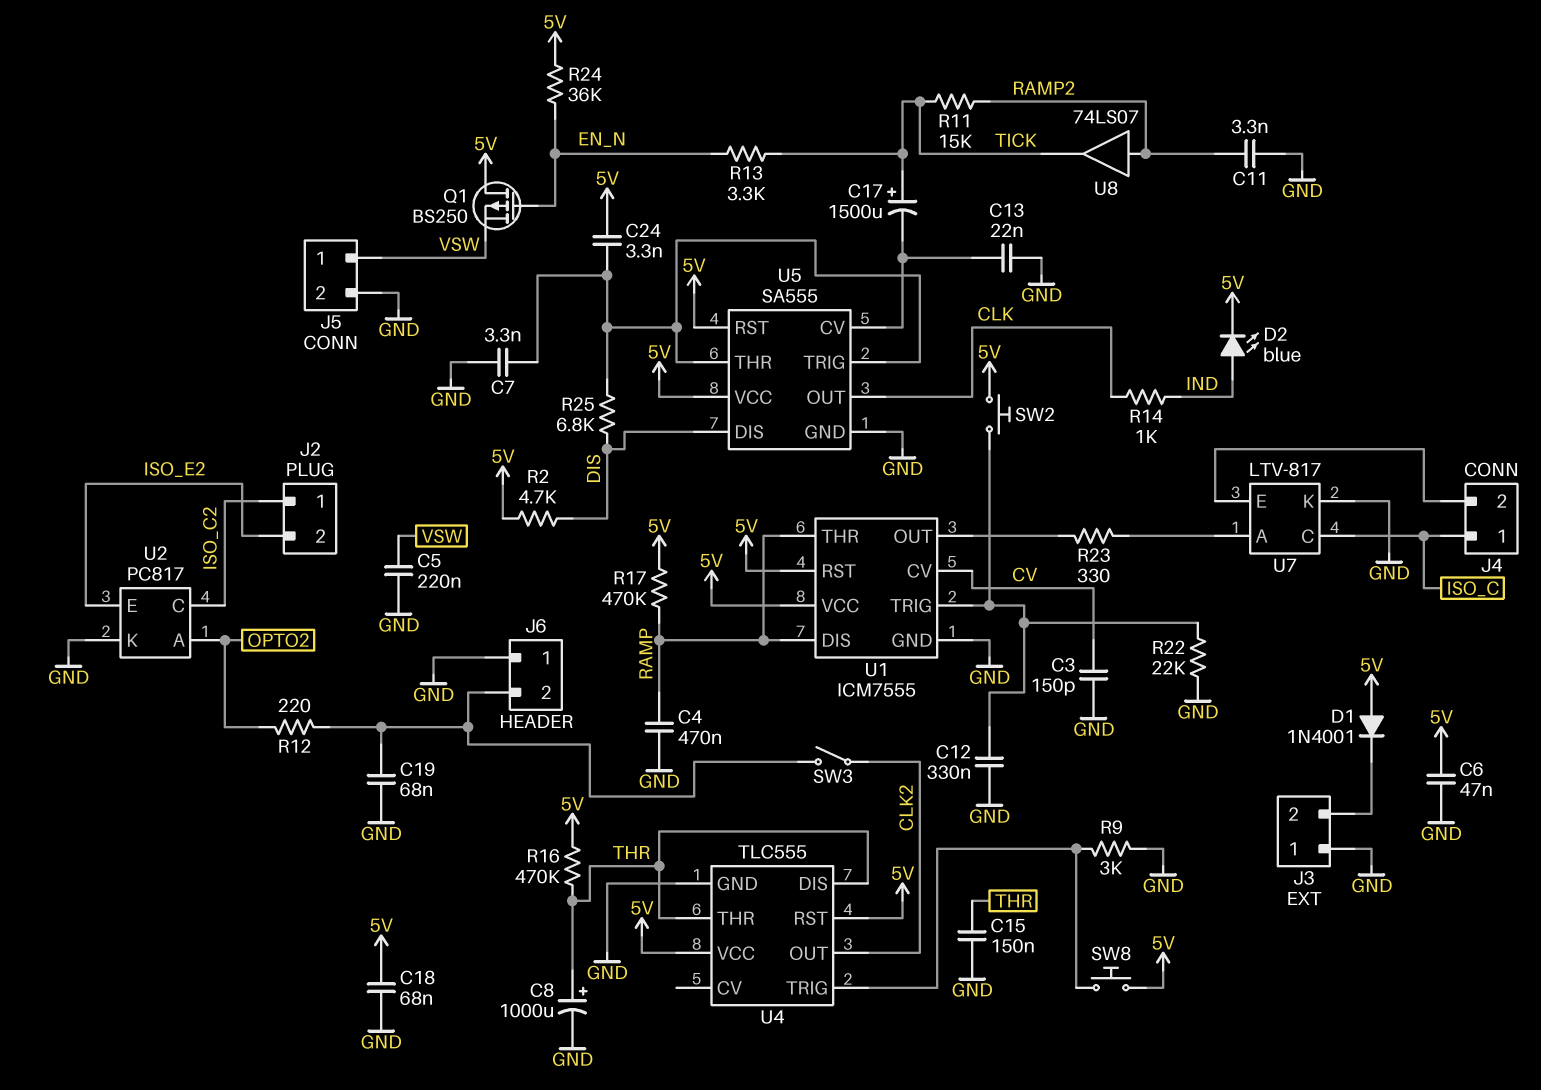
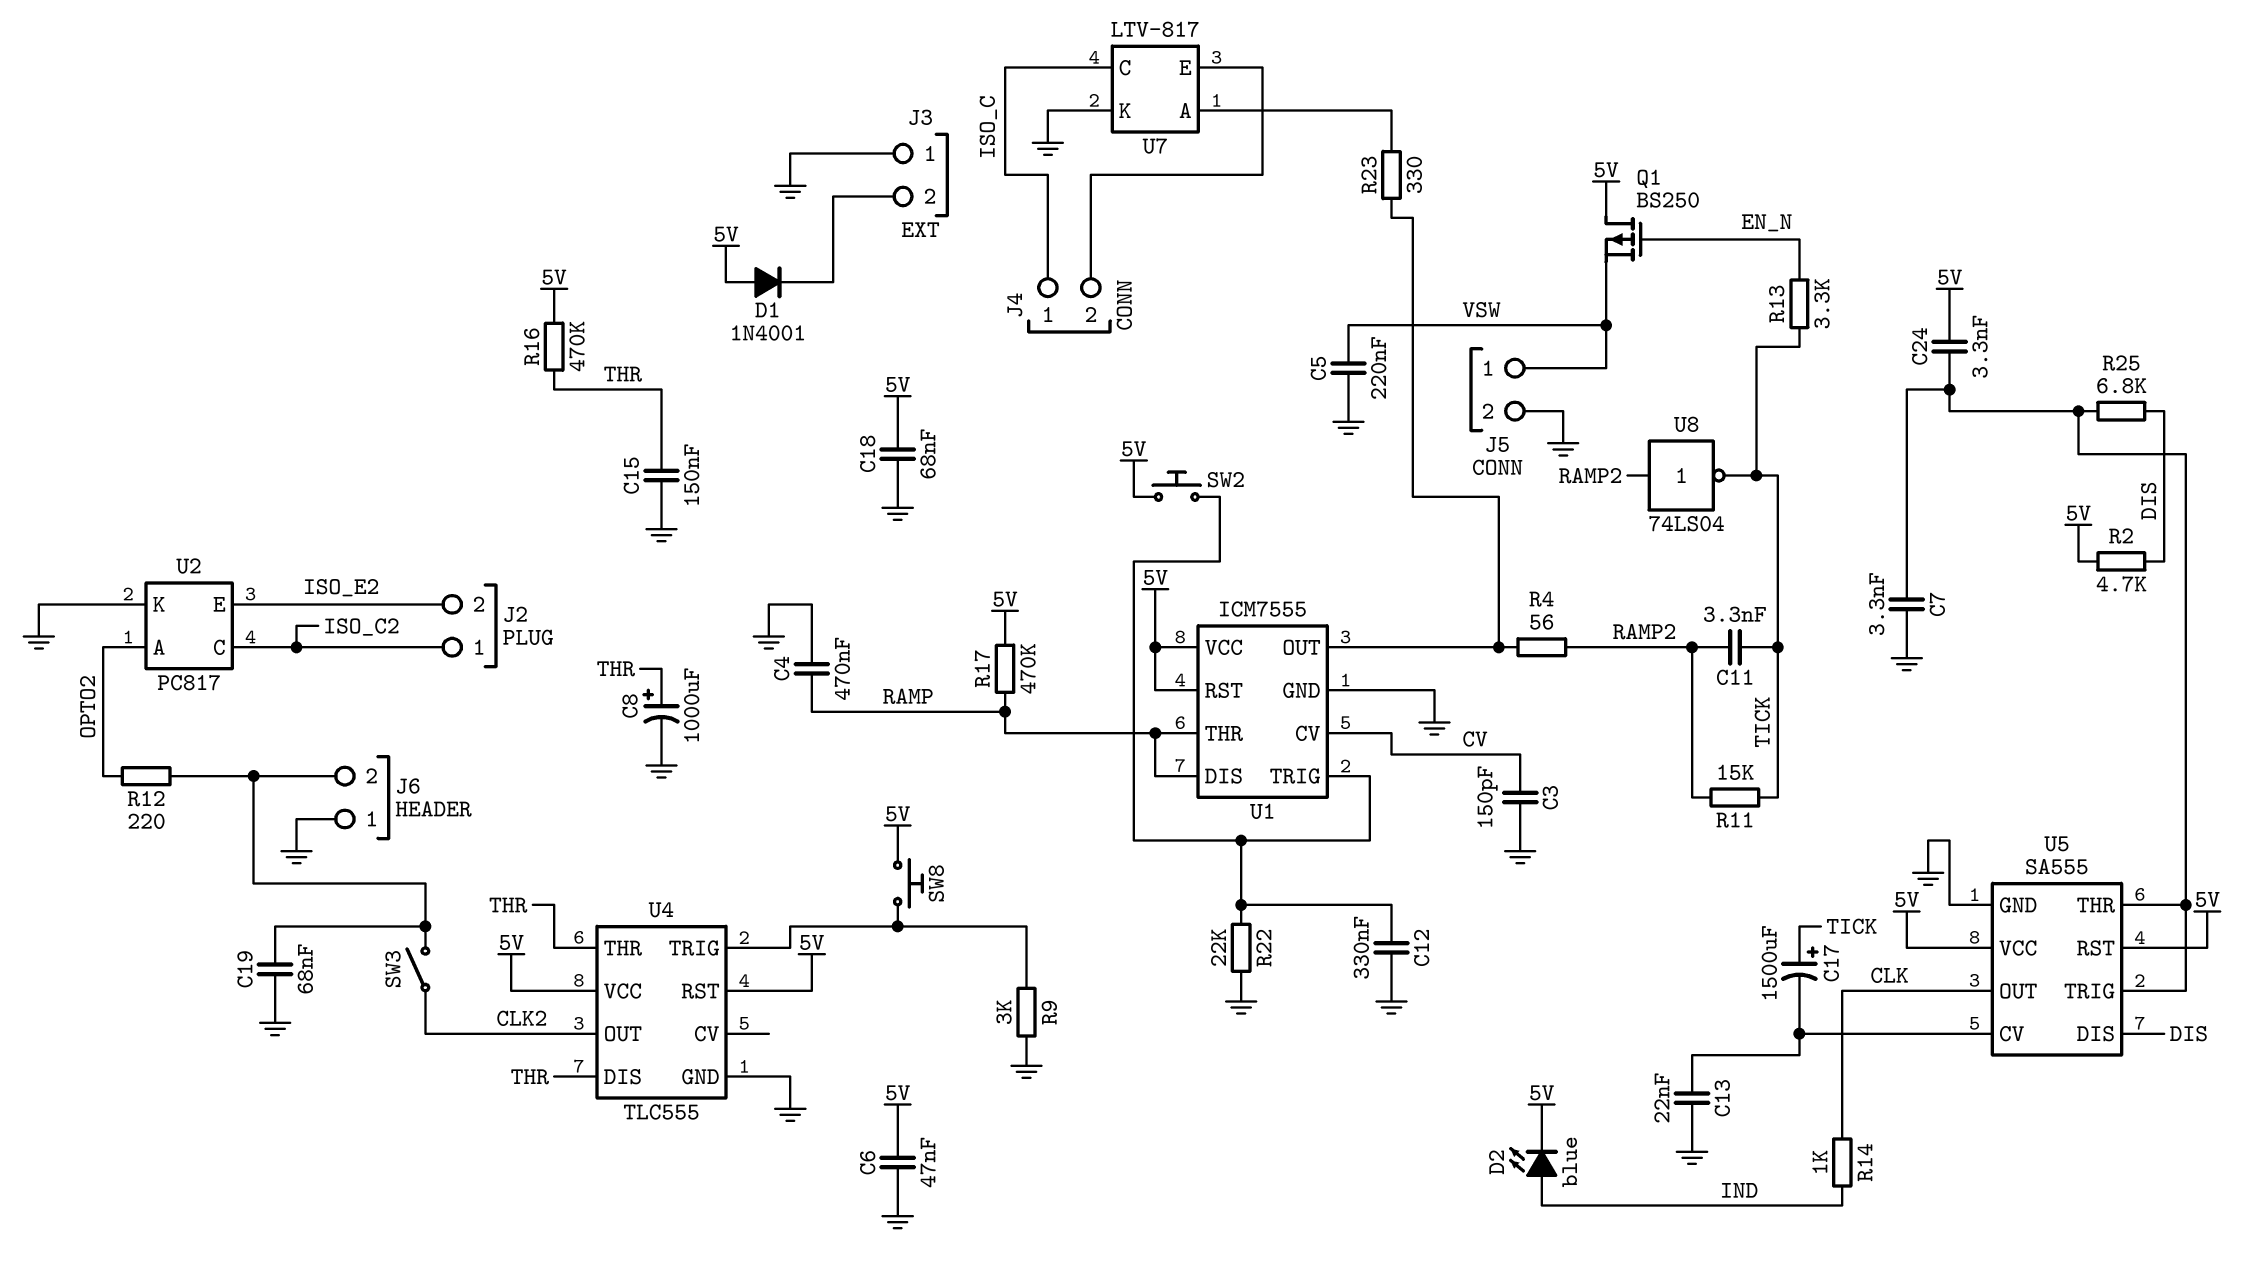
C11: 3.3nF (GND, RAMP2) -> 3.3nF (RAMP2, TICK)
R4: none -> 56 (RAMP2, U1/OUT)
R24: 36k (5V, EN_N) -> none
U8: buffer 74LS07 (in RAMP2, out TICK) -> NOT 74LS04 (in RAMP2, out TICK)

